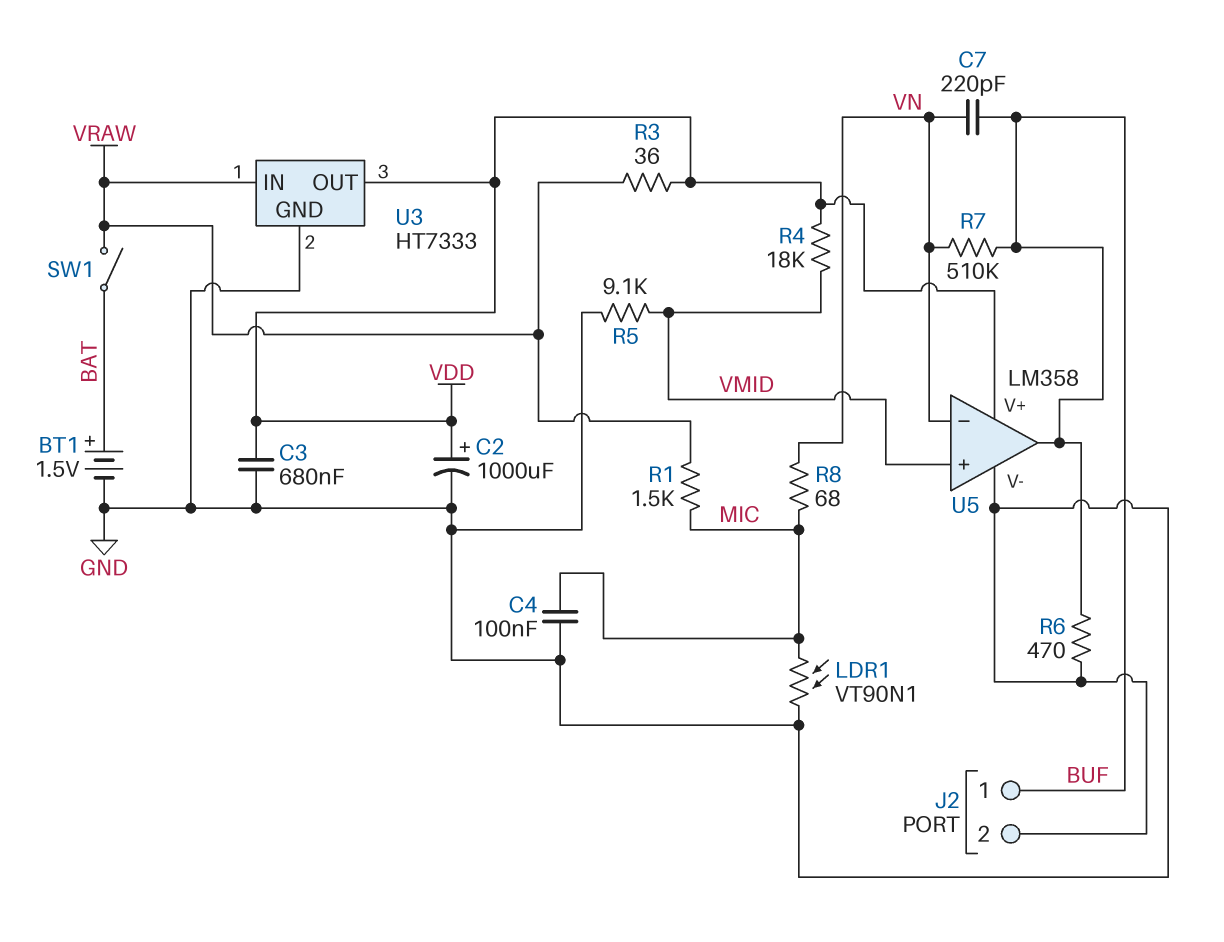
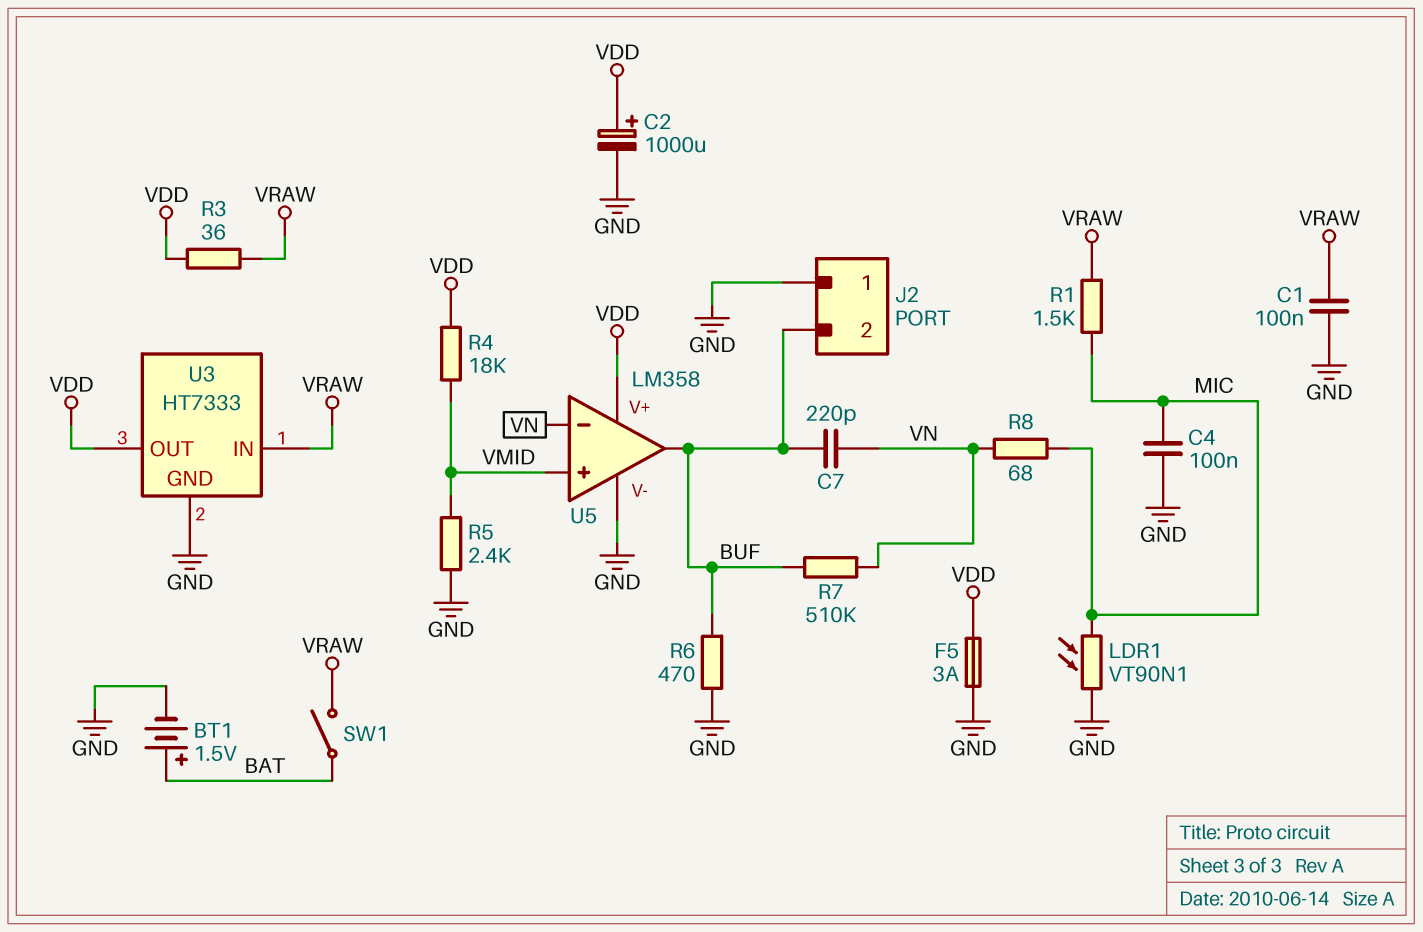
C1: none -> 100nF (GND, VRAW)
C3: 680nF (GND, VDD) -> none
F5: none -> 3A (GND, VDD)
J2 pin 1: BUF -> GND
J2 pin 2: GND -> BUF
R5: 9.1k (GND, VMID) -> 2.4k (GND, VMID)

